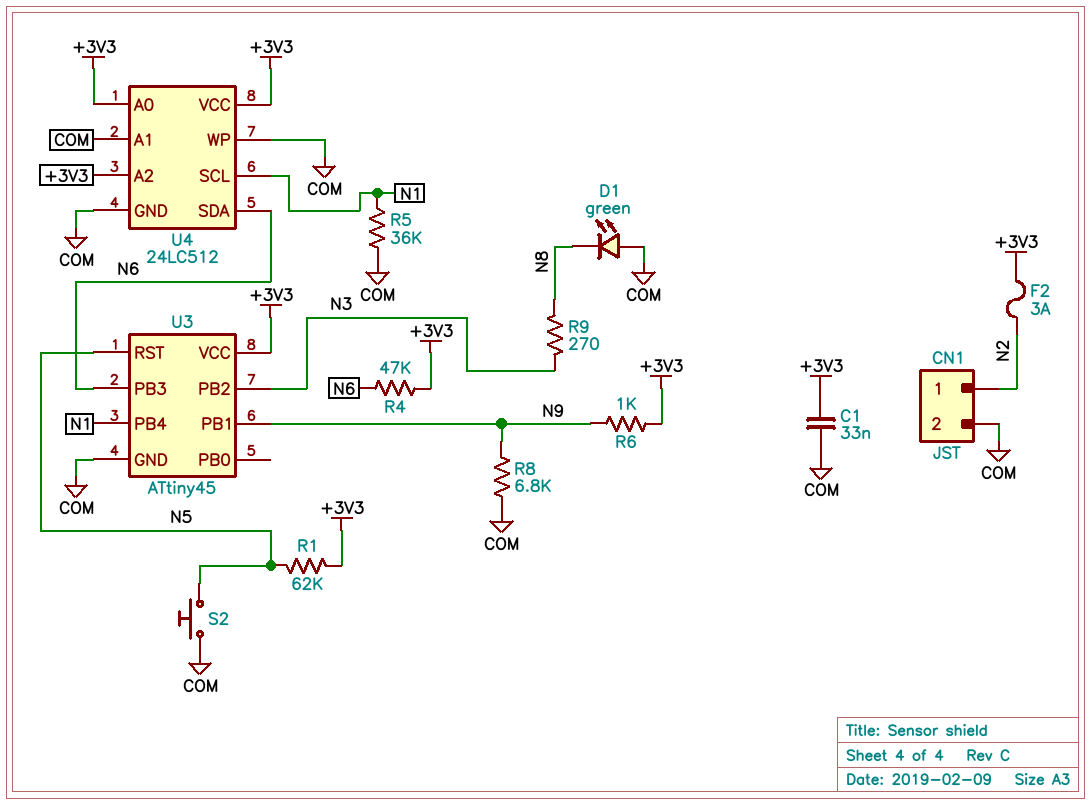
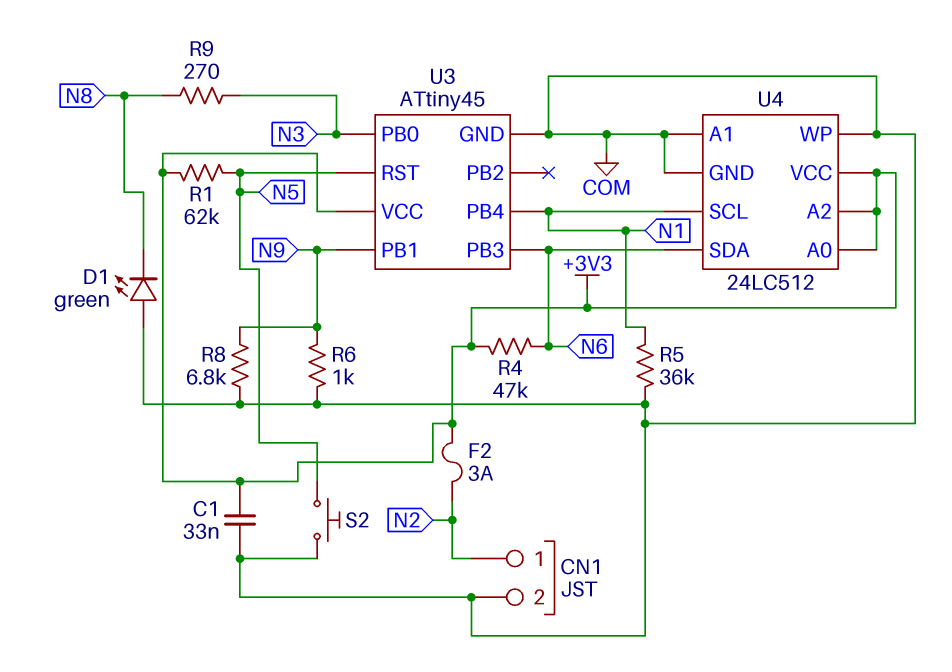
R6: 1k (+3V3, N9) -> 1k (COM, N9)
U3 pin PB0: none -> N3
U3 pin PB2: N3 -> none

